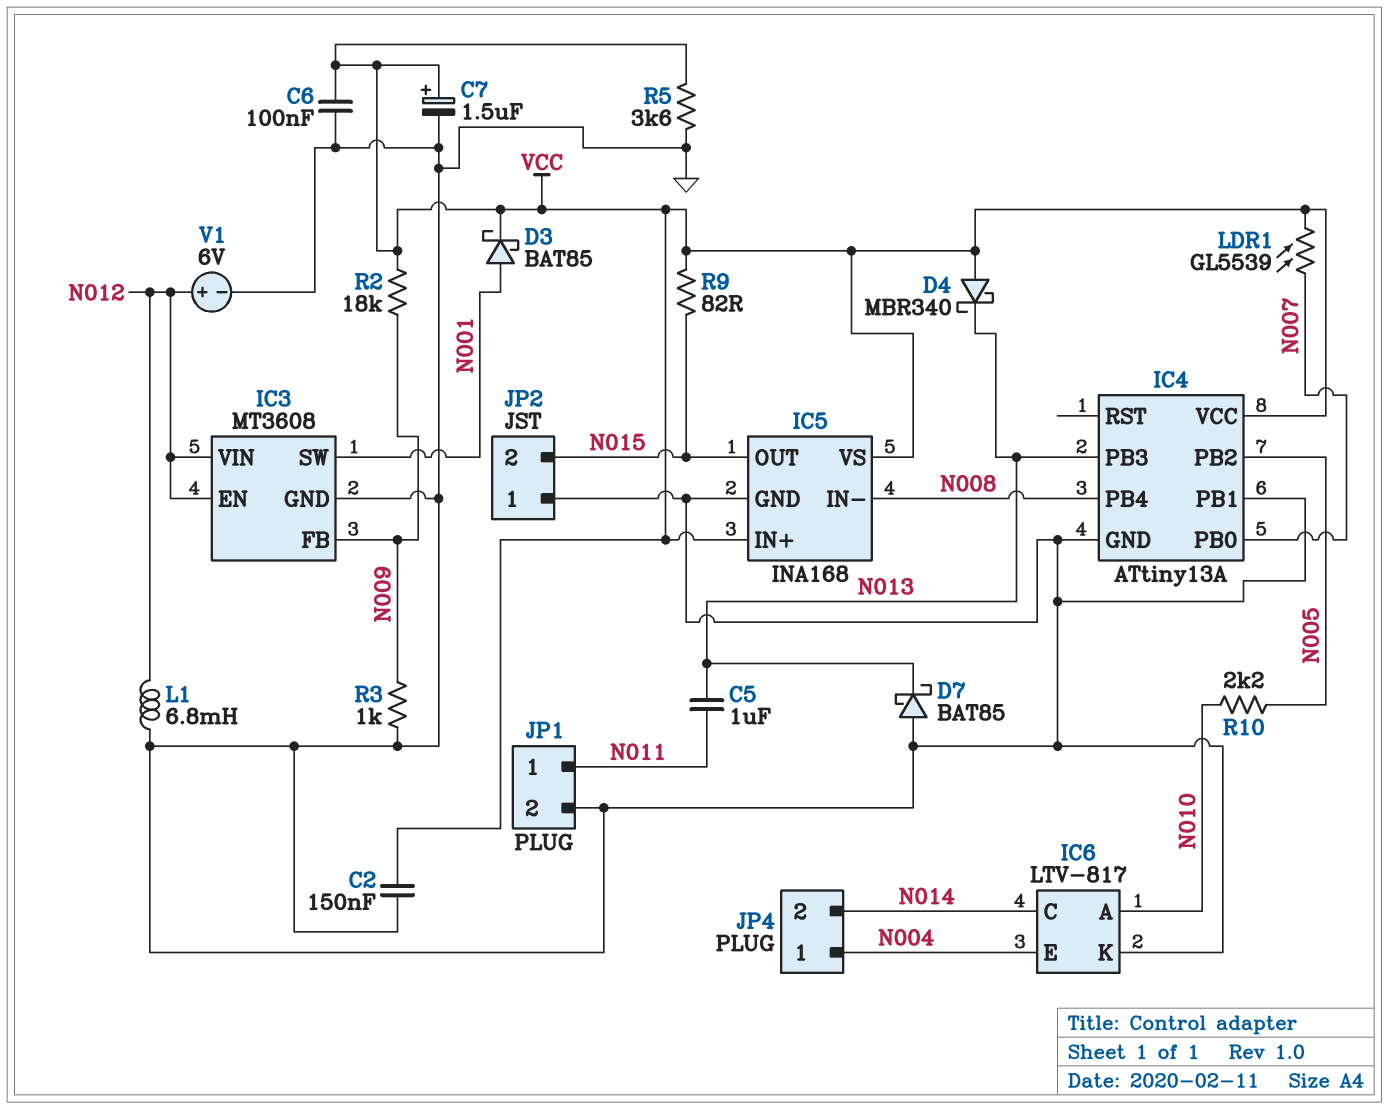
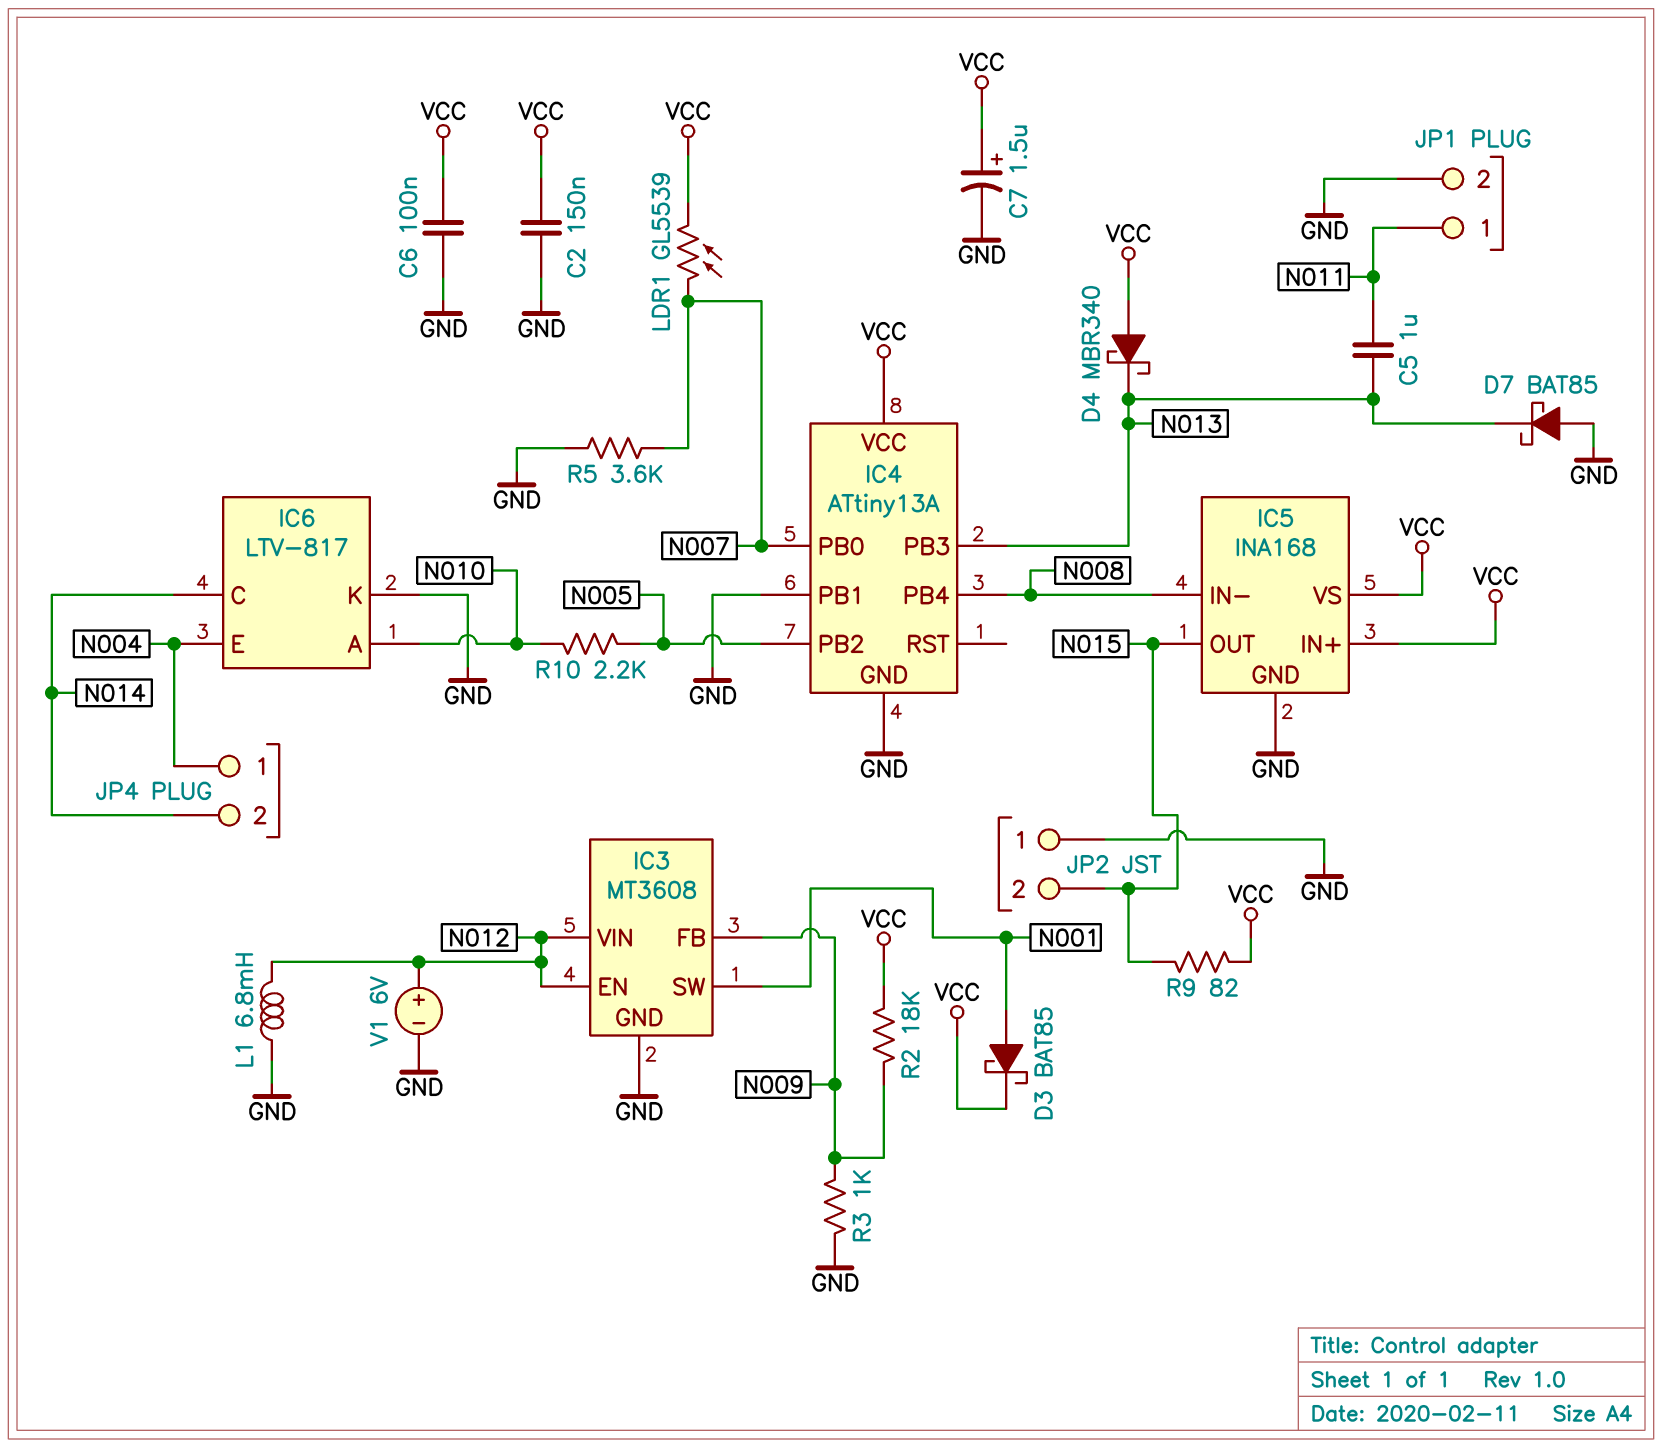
R5: 3.6k (GND, VCC) -> 3.6k (GND, N007)

